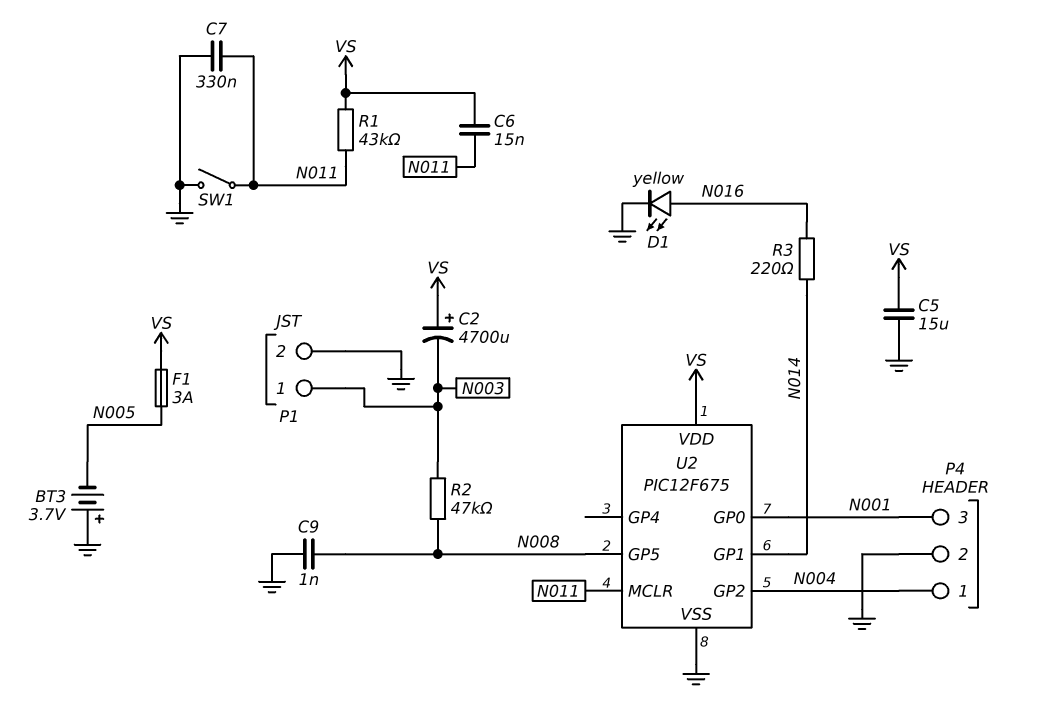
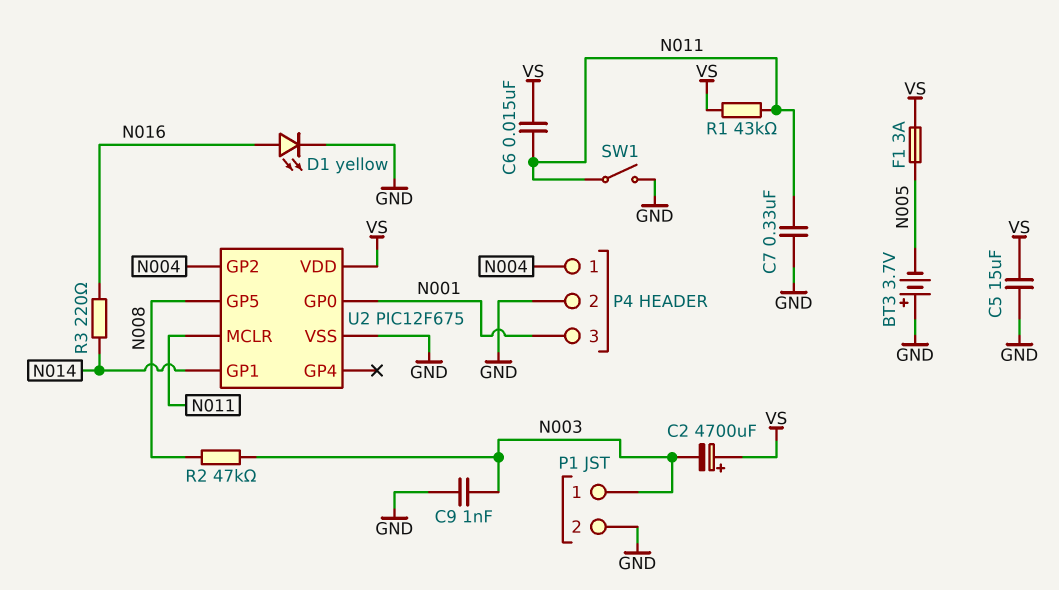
C9: 1nF (GND, N008) -> 1nF (GND, N003)

